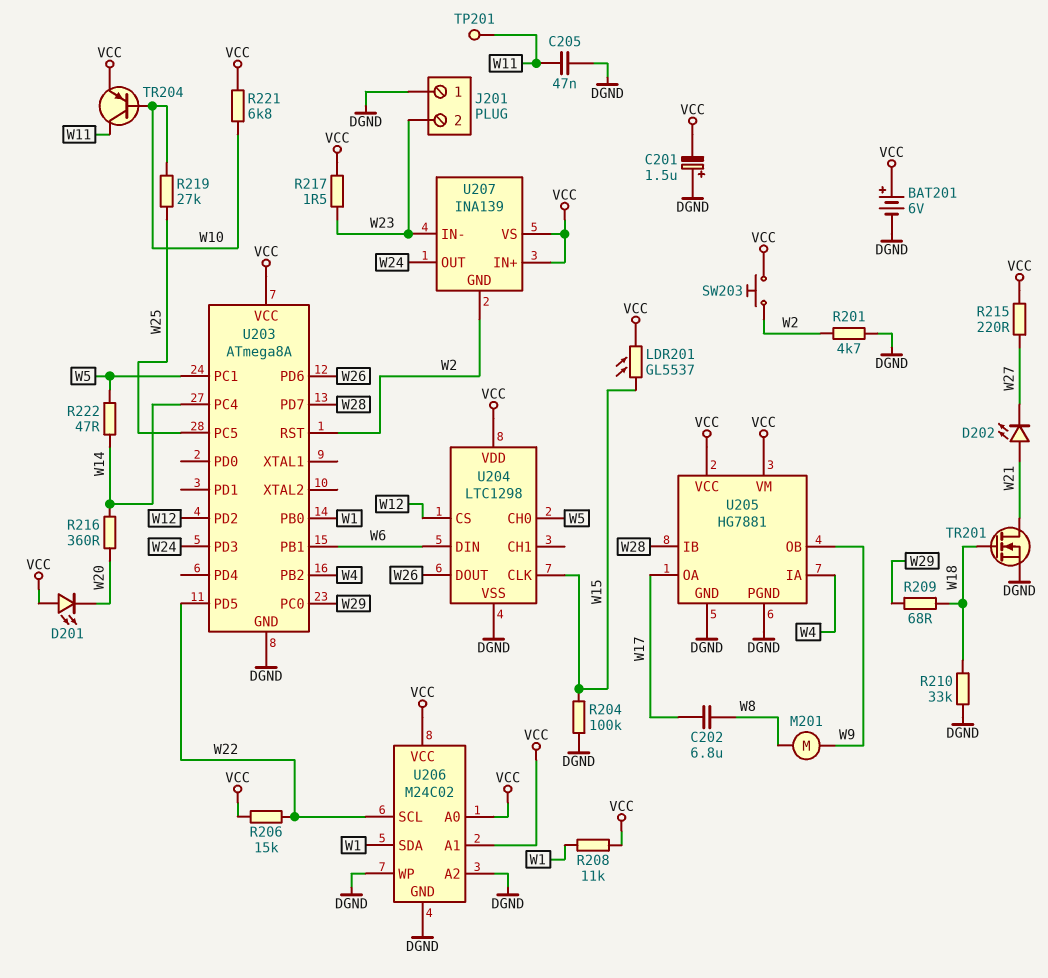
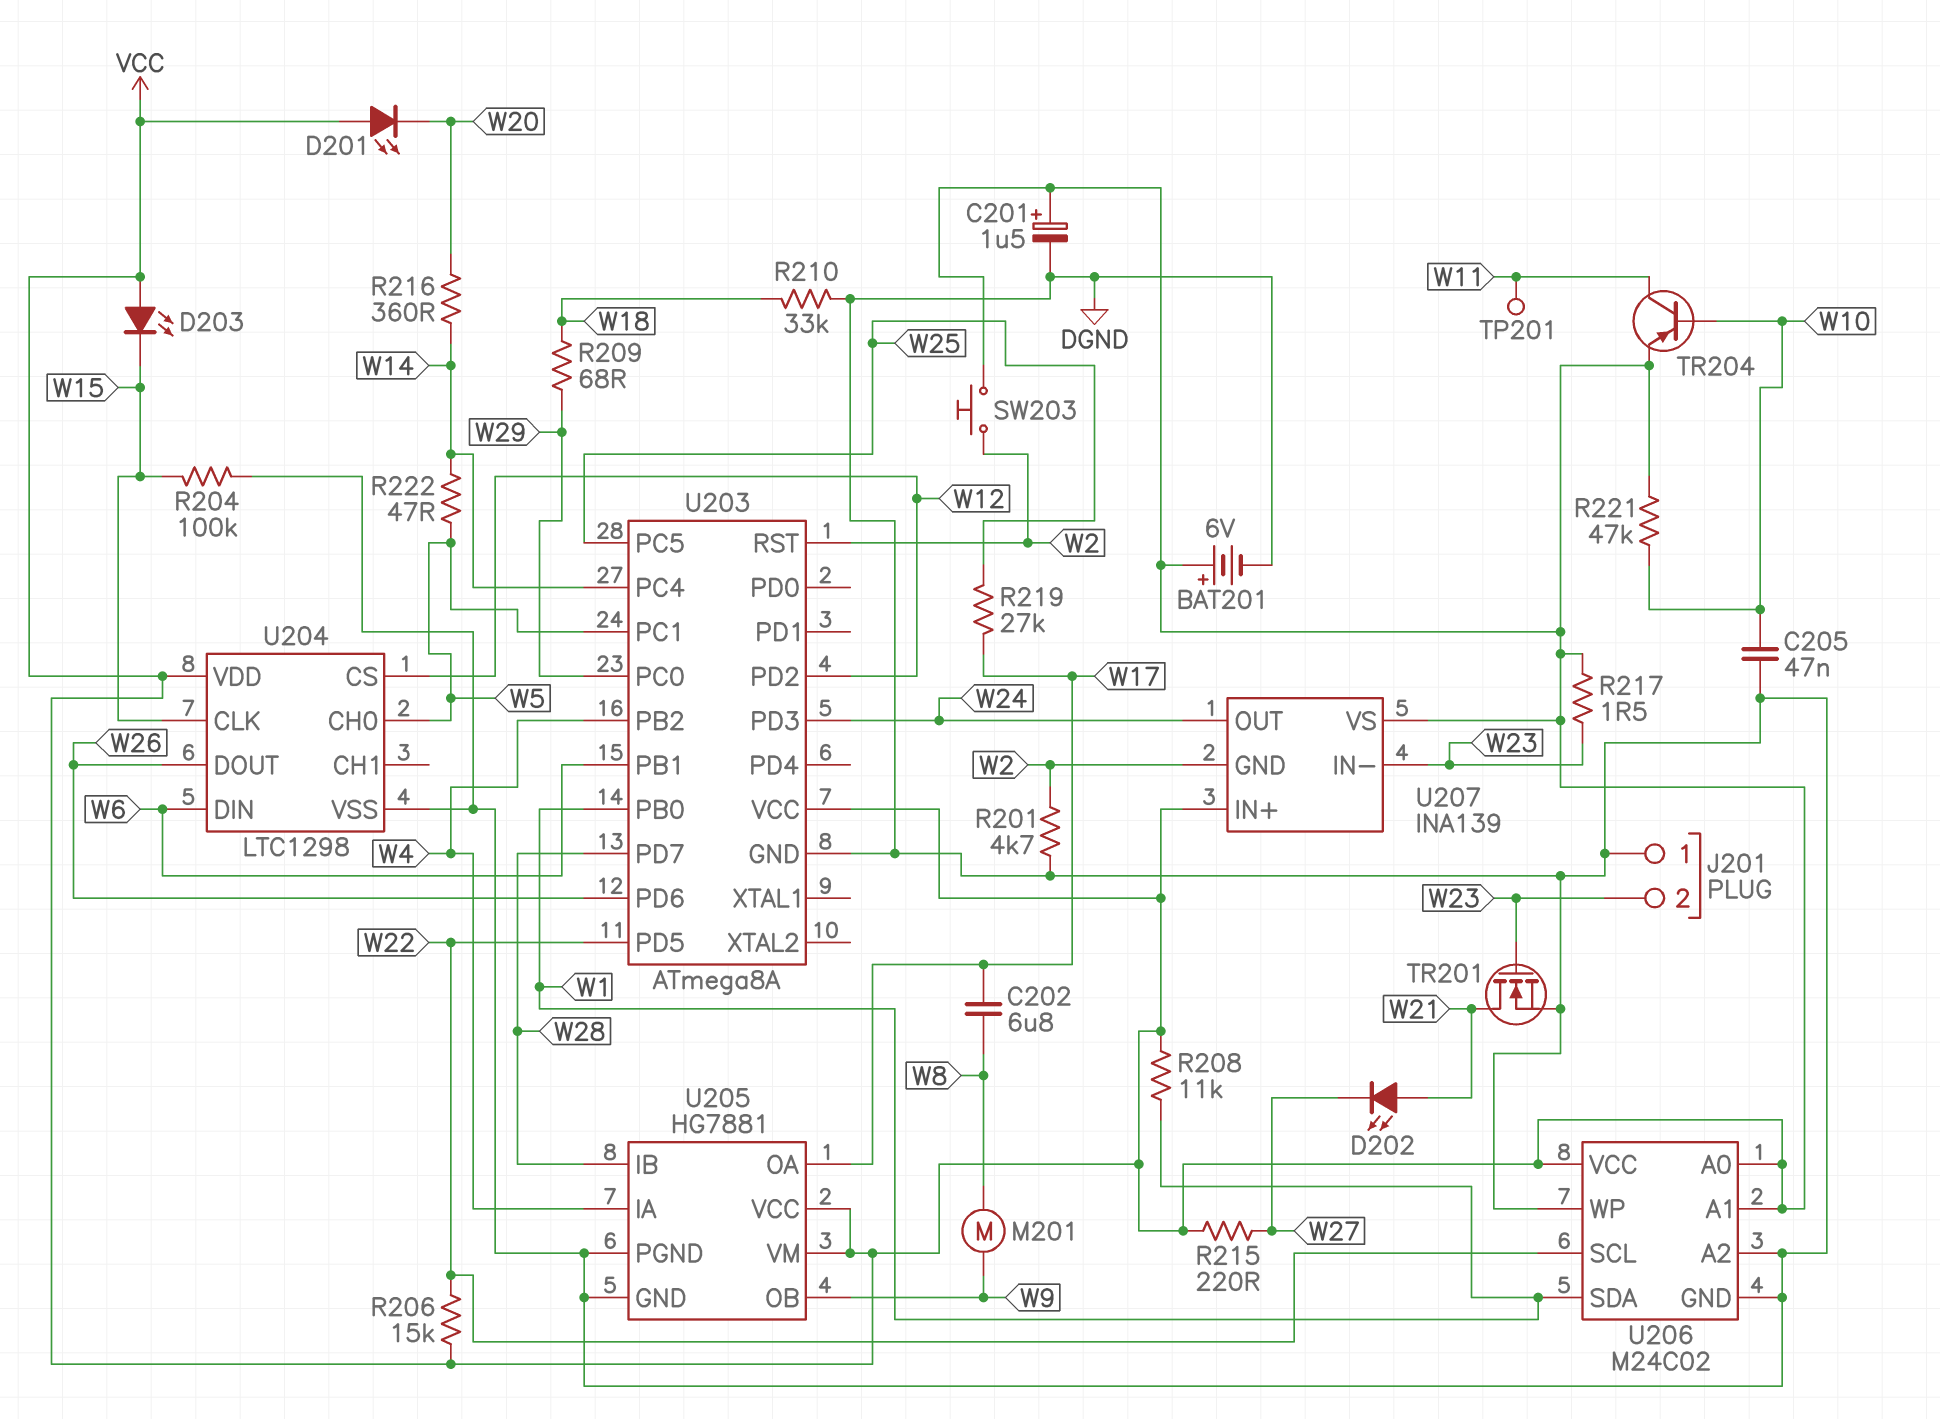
C201: 1.5uF (plus DGND, minus VCC) -> 1.5uF (plus VCC, minus DGND)
C205: 47nF (DGND, W11) -> 47nF (DGND, W10)
D203: none -> LED (A VCC, K W15)
LDR201: GL5537 (VCC, W15) -> none
R219: 27k (W10, W25) -> 27k (W17, W25)
R221: 6.8k (VCC, W10) -> 47k (VCC, W10)
TR201: NMOS (G W18, D W21, S DGND) -> NMOS (G W23, D W21, S DGND)

